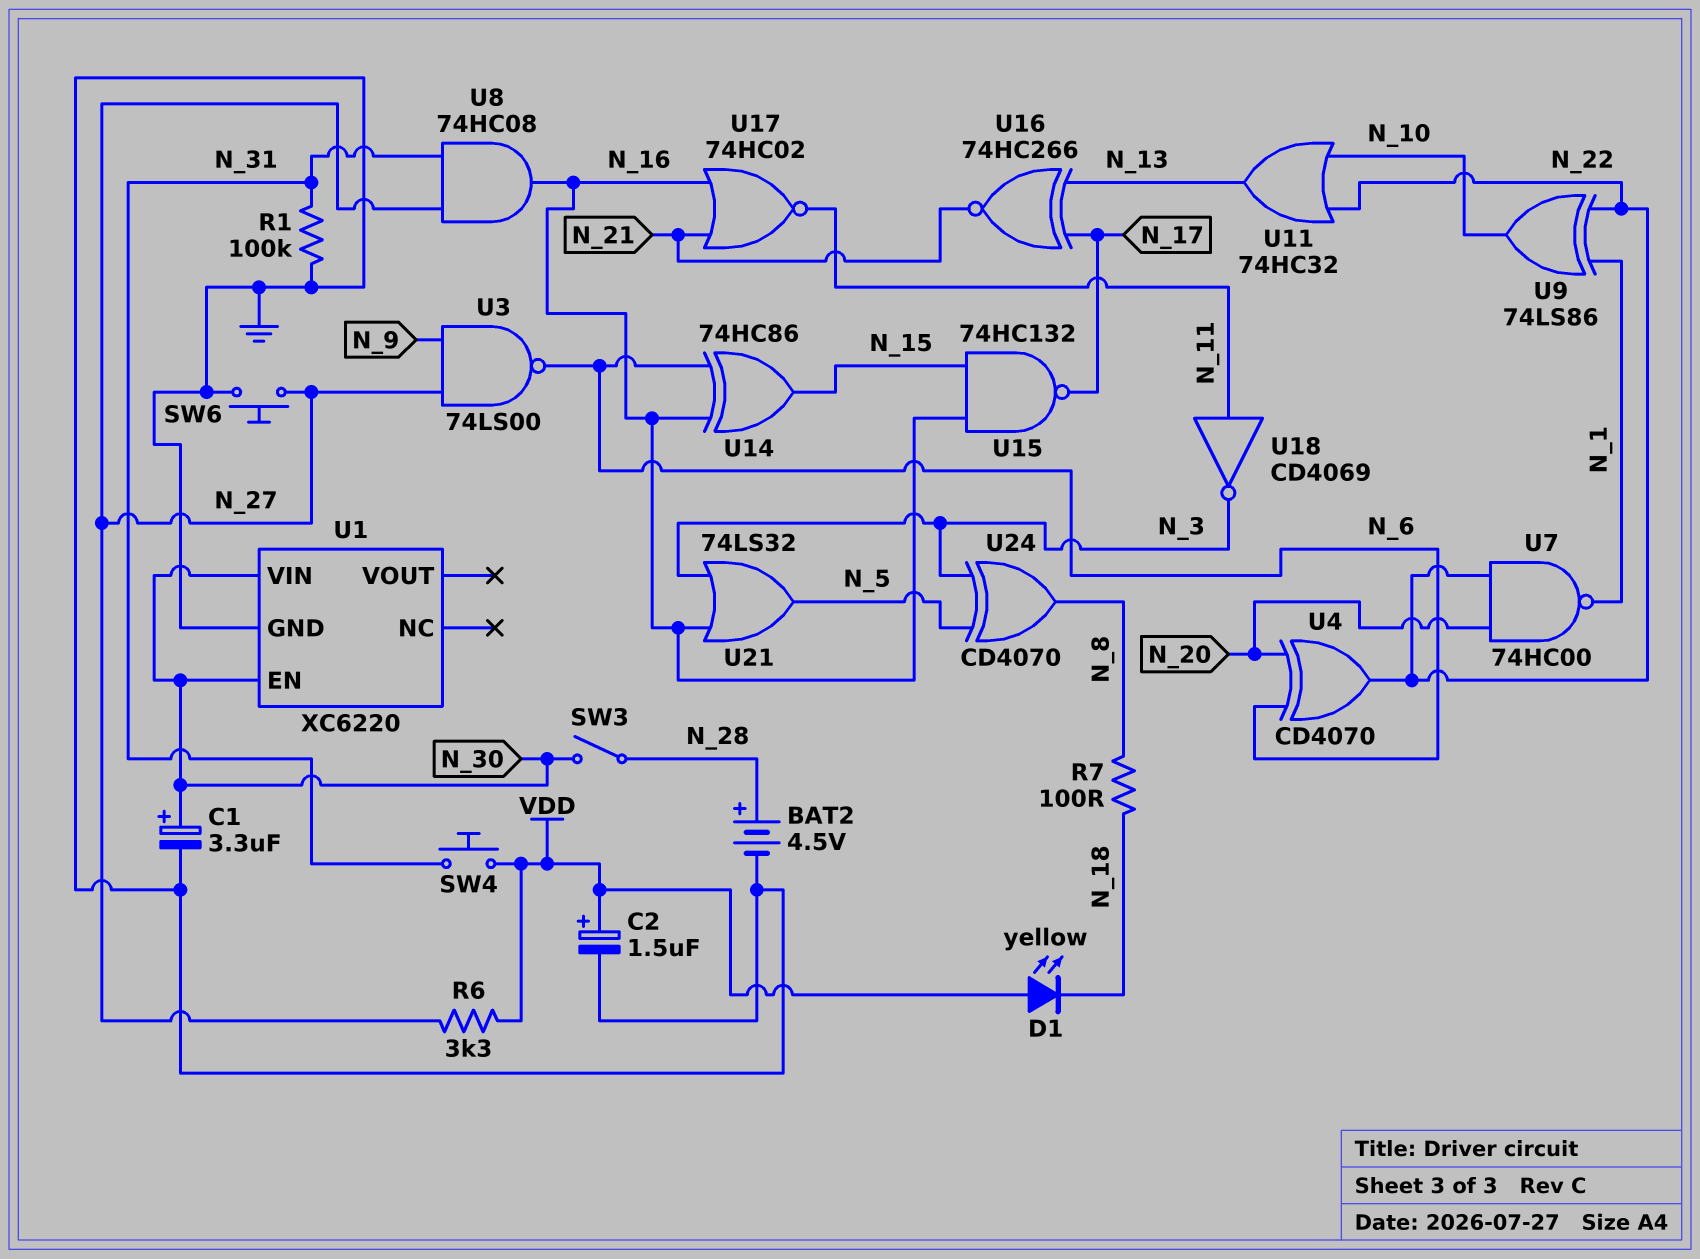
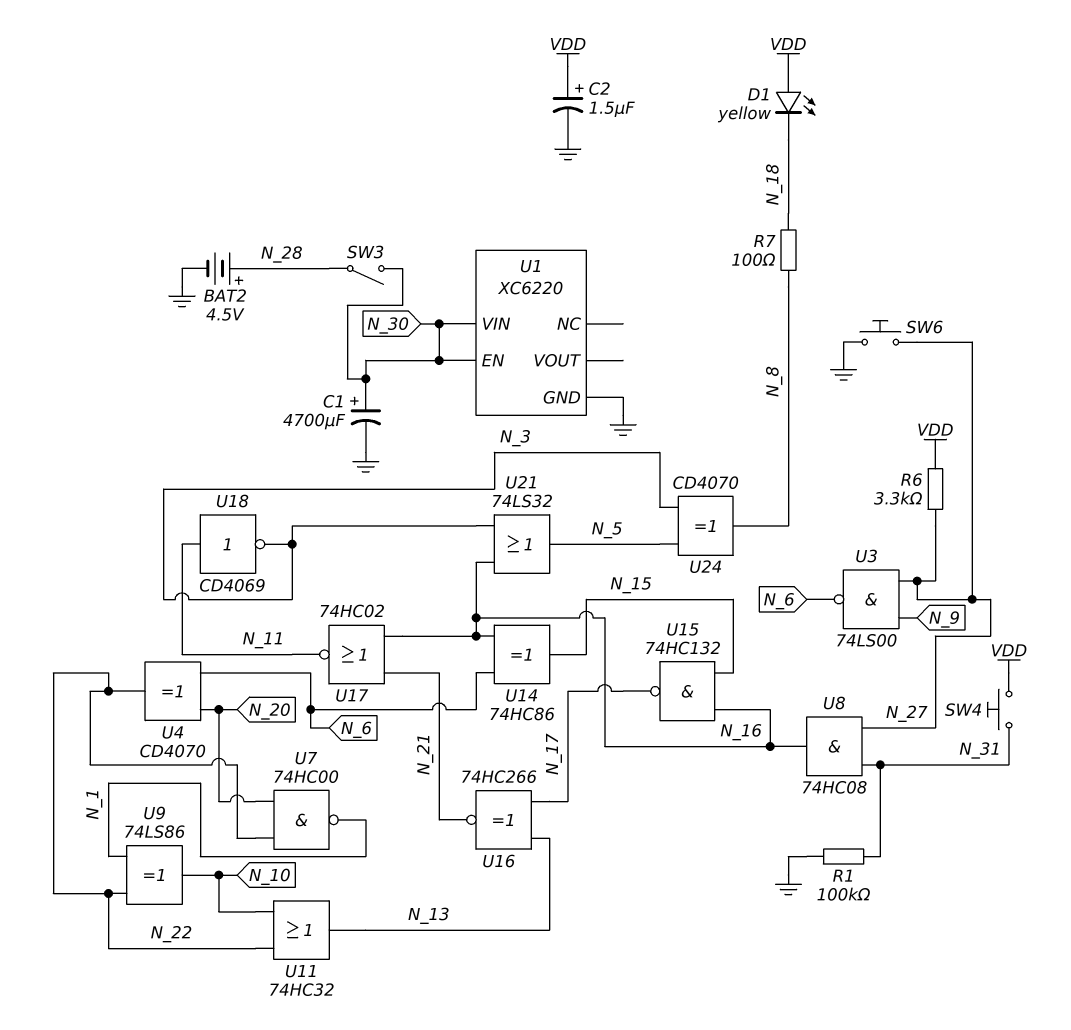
C1: 3.3uF (plus N_30, minus GND) -> 4700uF (plus N_30, minus GND)

